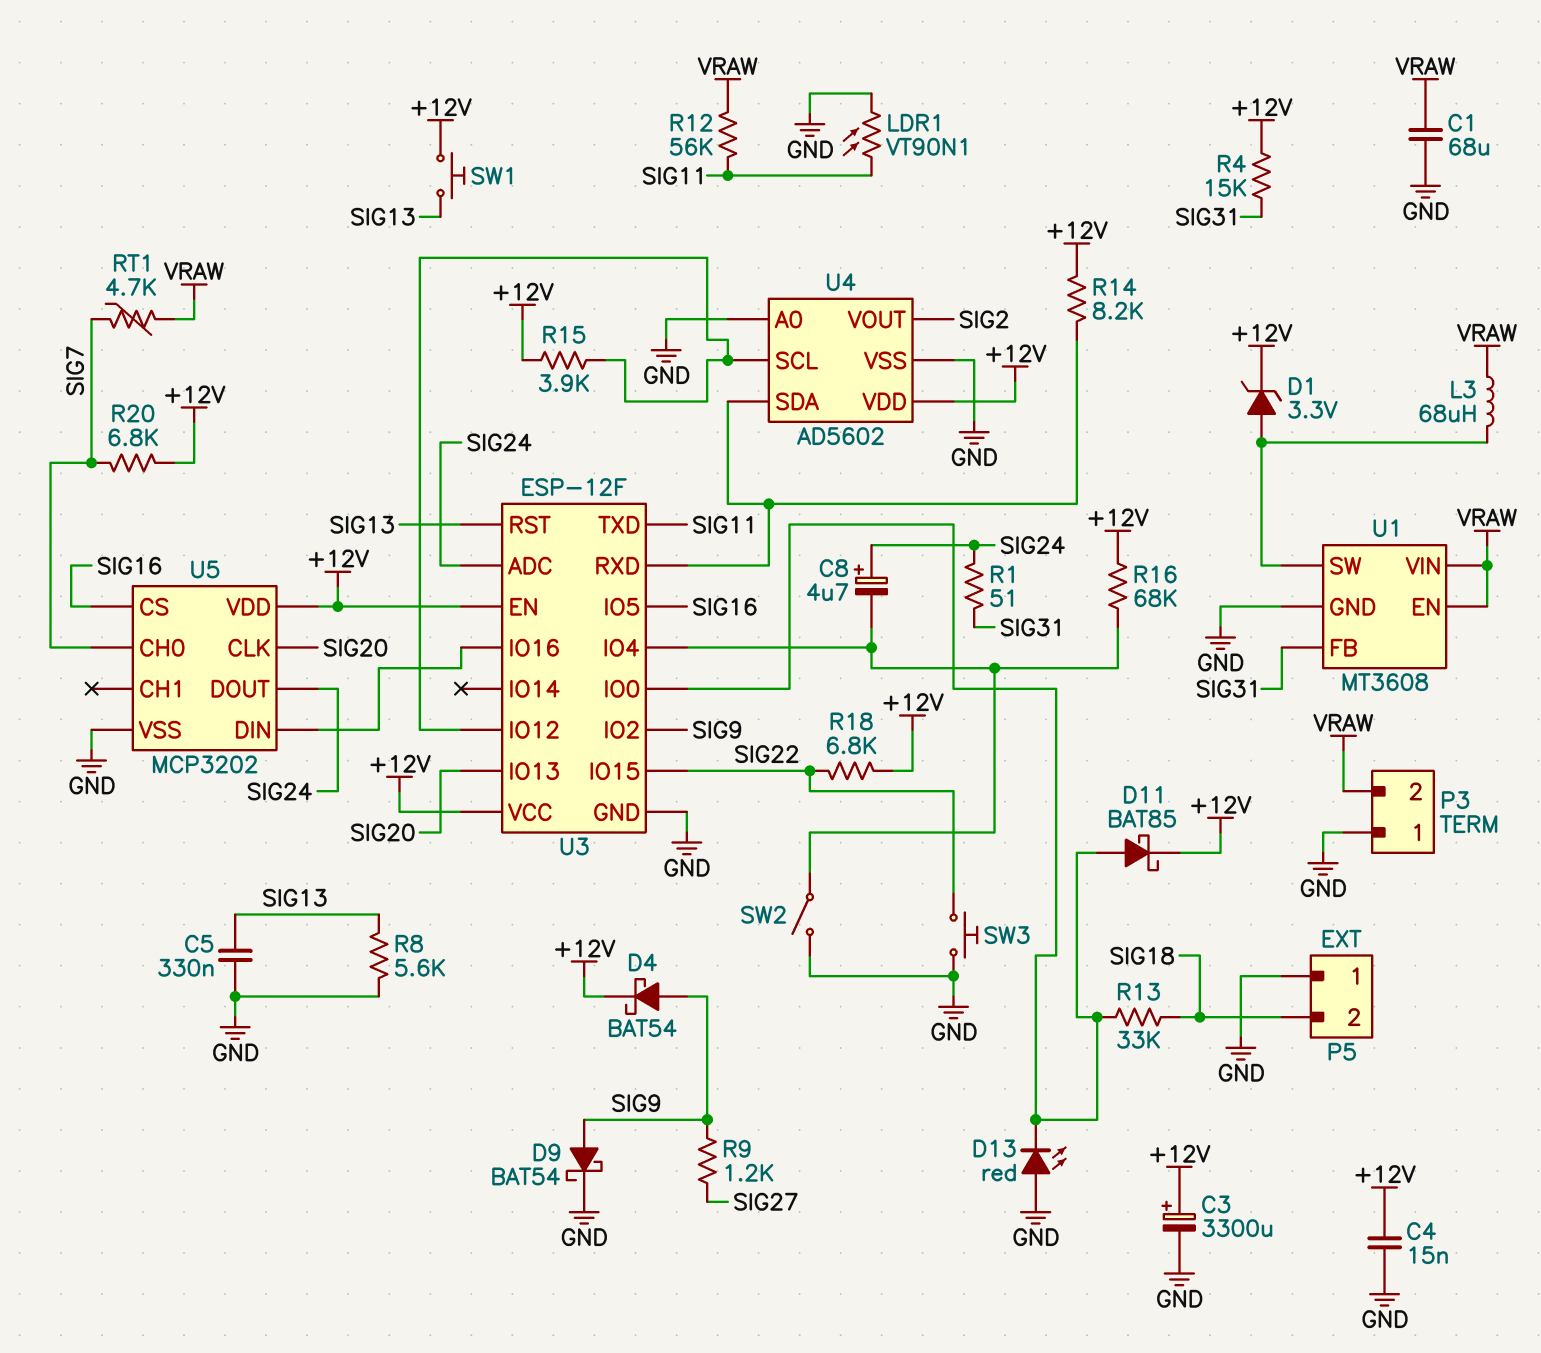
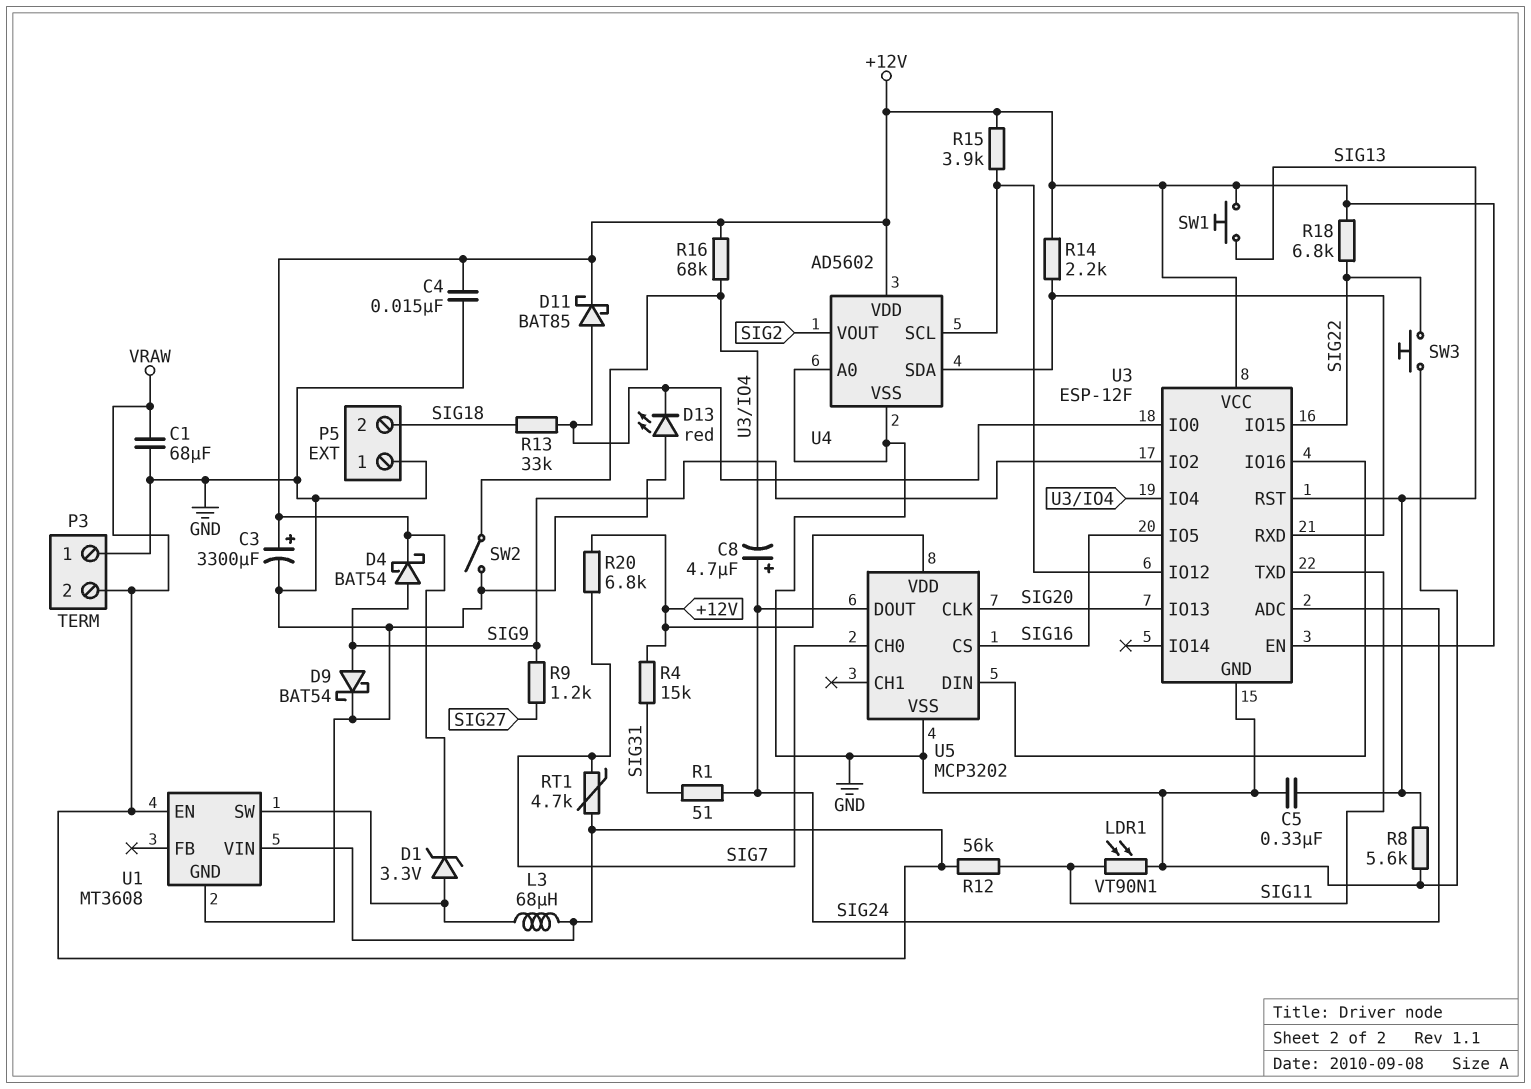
R14: 8.2k (+12V, U3/RXD) -> 2.2k (+12V, U3/RXD)
U1 pin FB: SIG31 -> none

